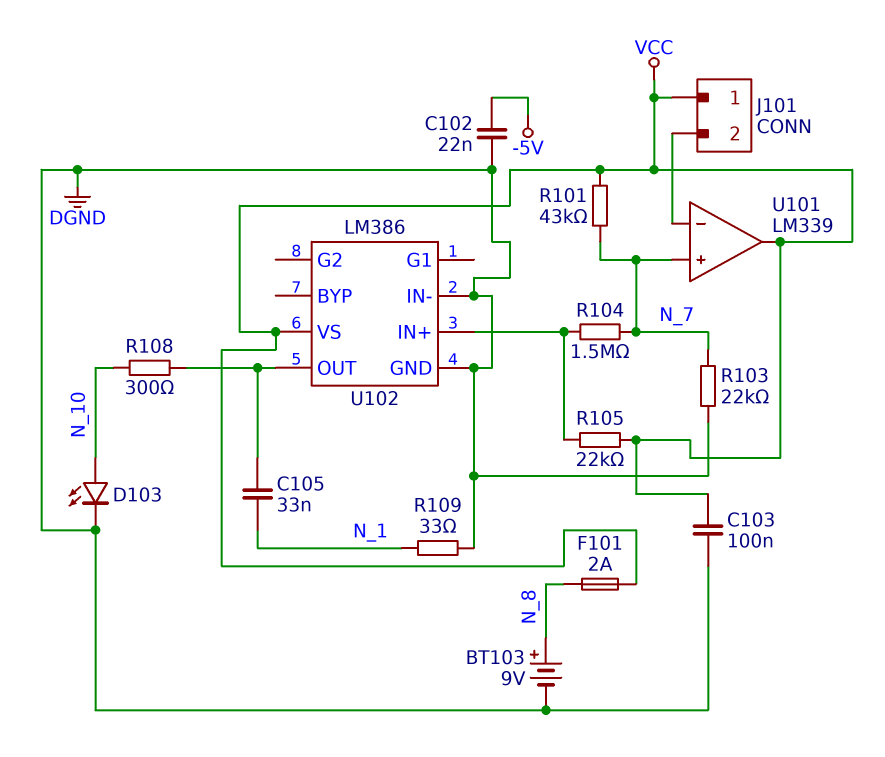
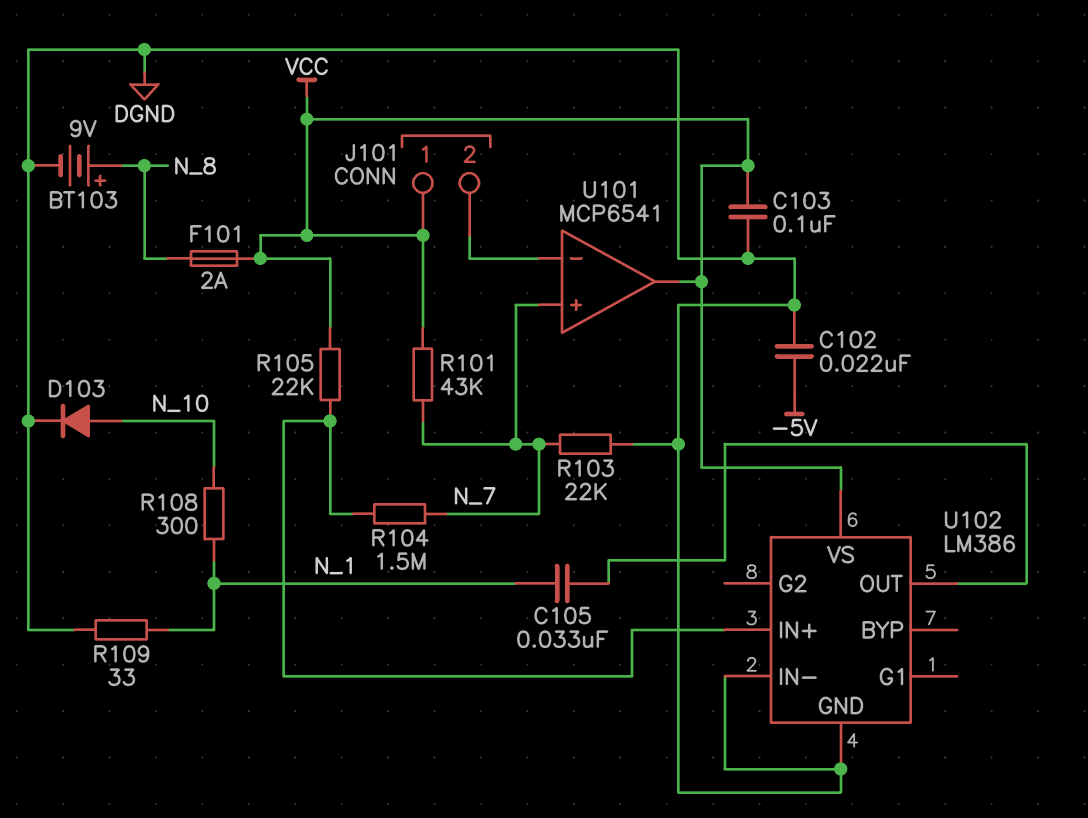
D103: LED (A N_10, K DGND) -> diode (A N_10, K DGND)
R108: 300 (N_10, U102/OUT) -> 300 (N_1, N_10)
U101: LM339 -> MCP6541

